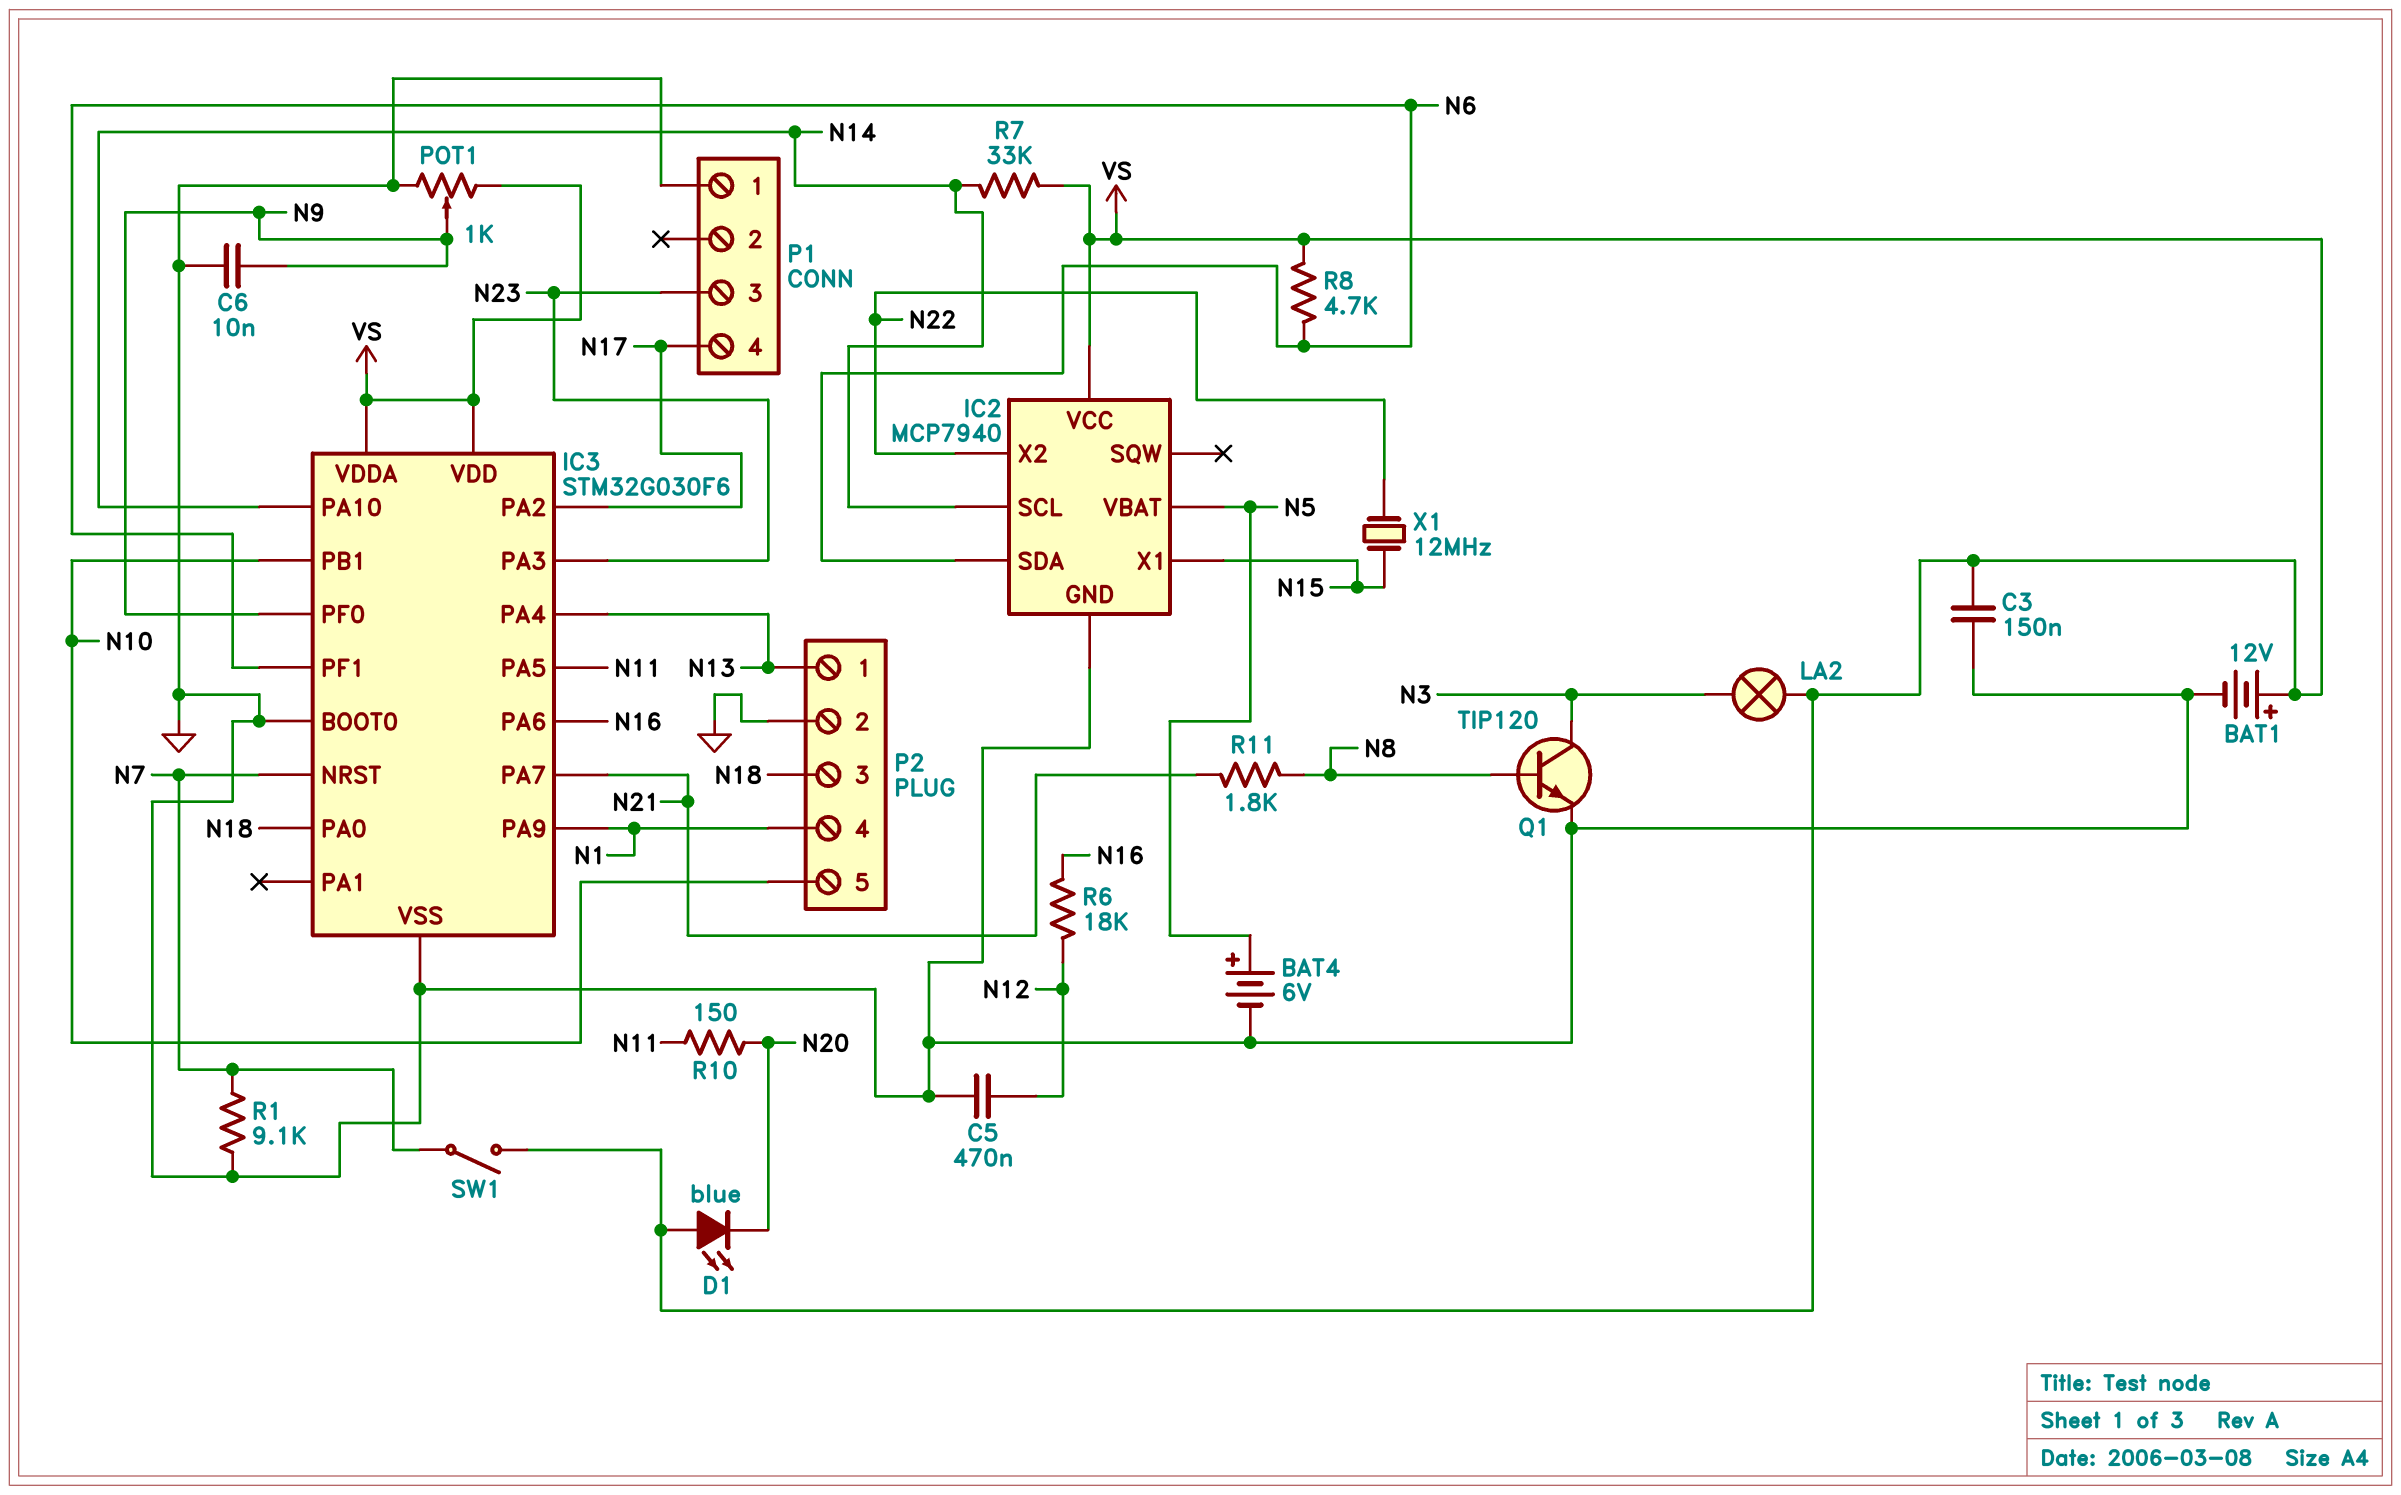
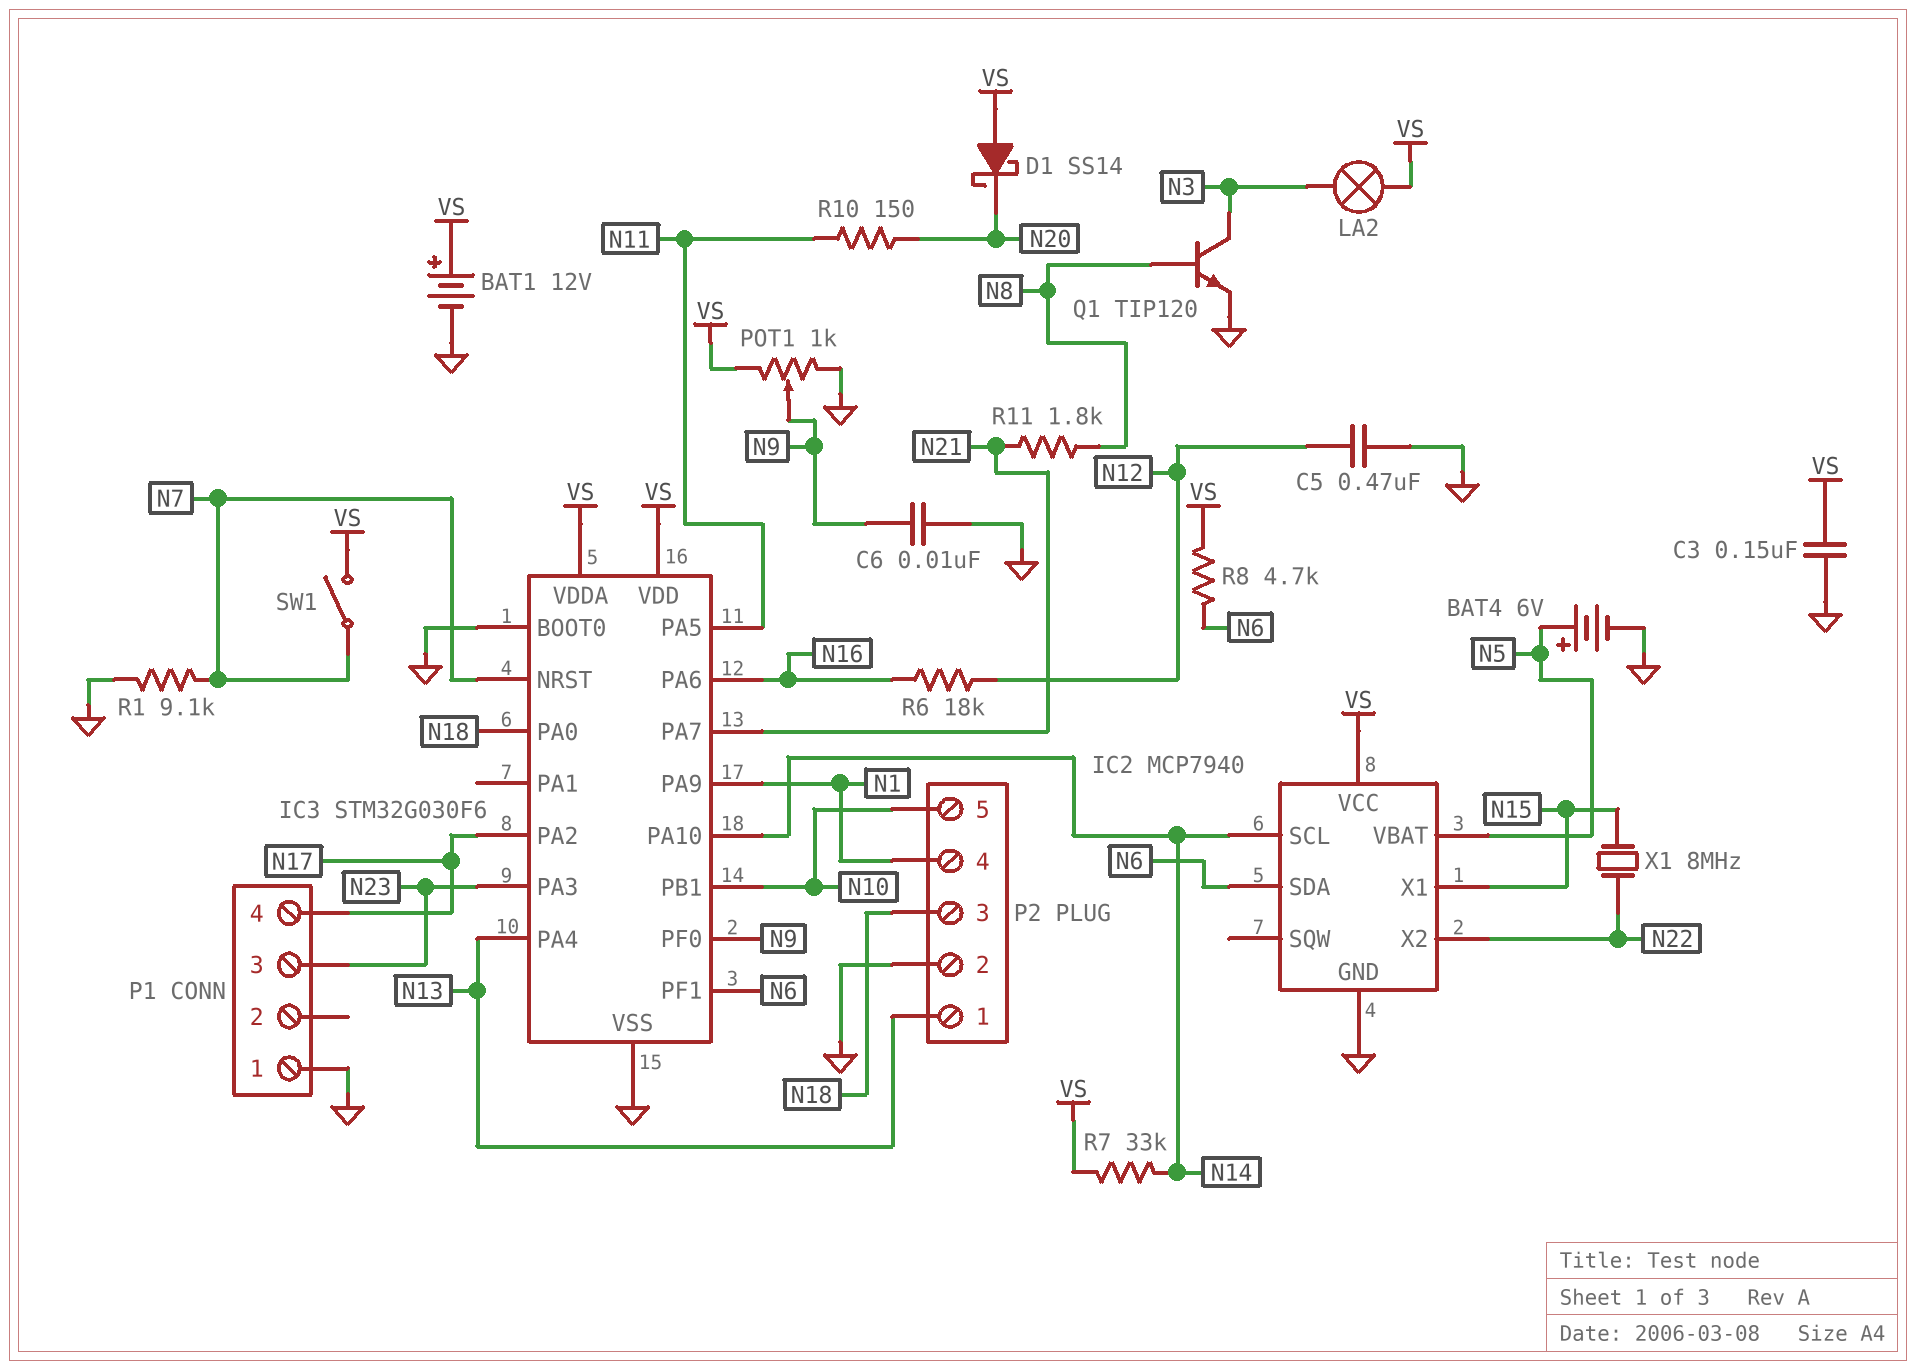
D1: LED blue (A VS, K N20) -> schottky SS14 (A VS, K N20)
X1: 12MHz (N15, N22) -> 8MHz (N15, N22)

